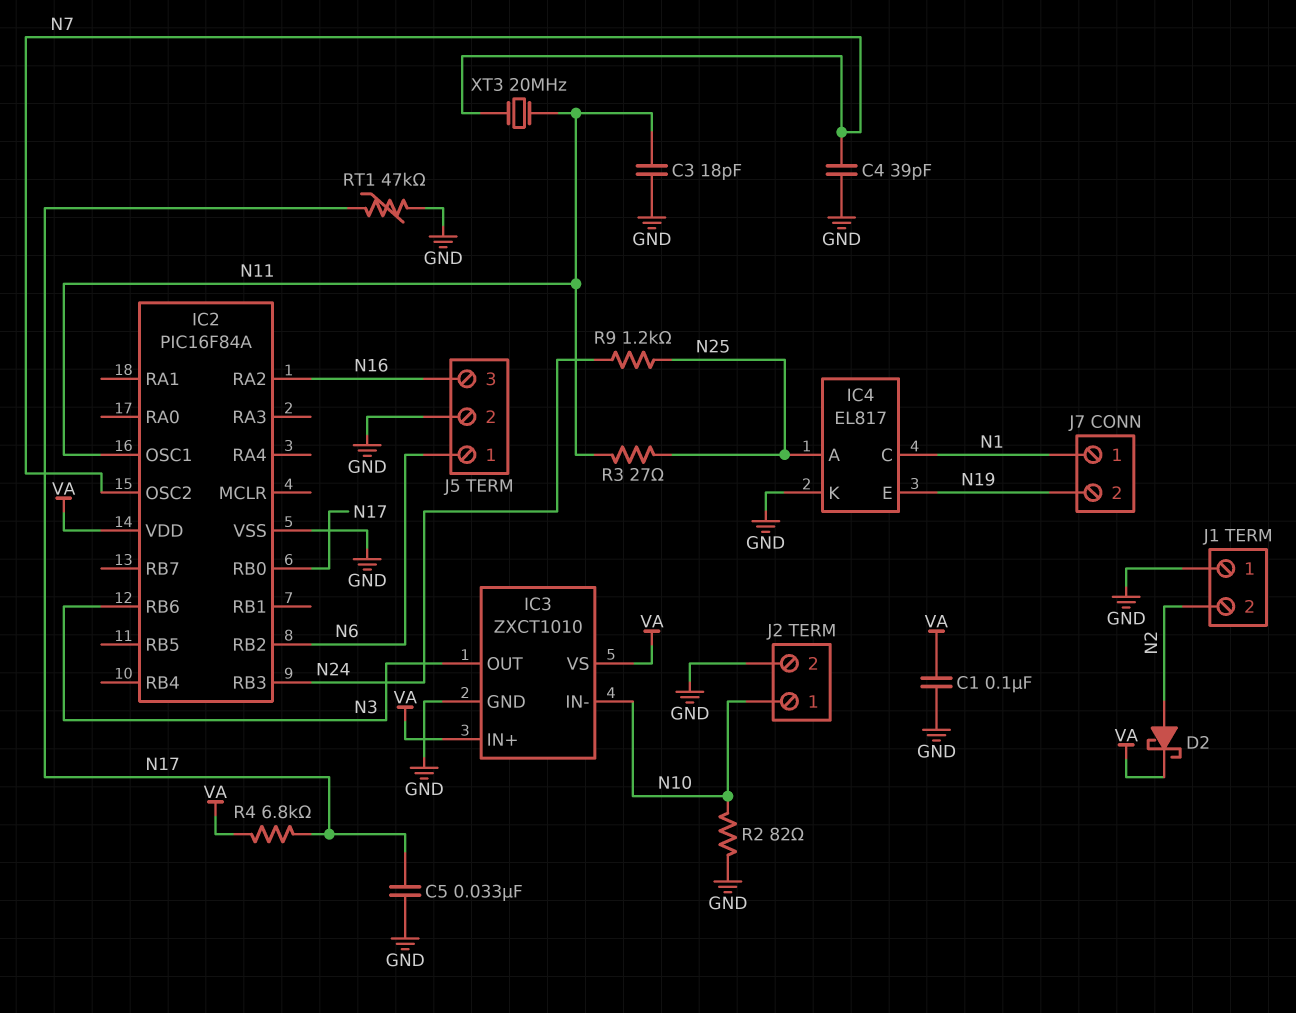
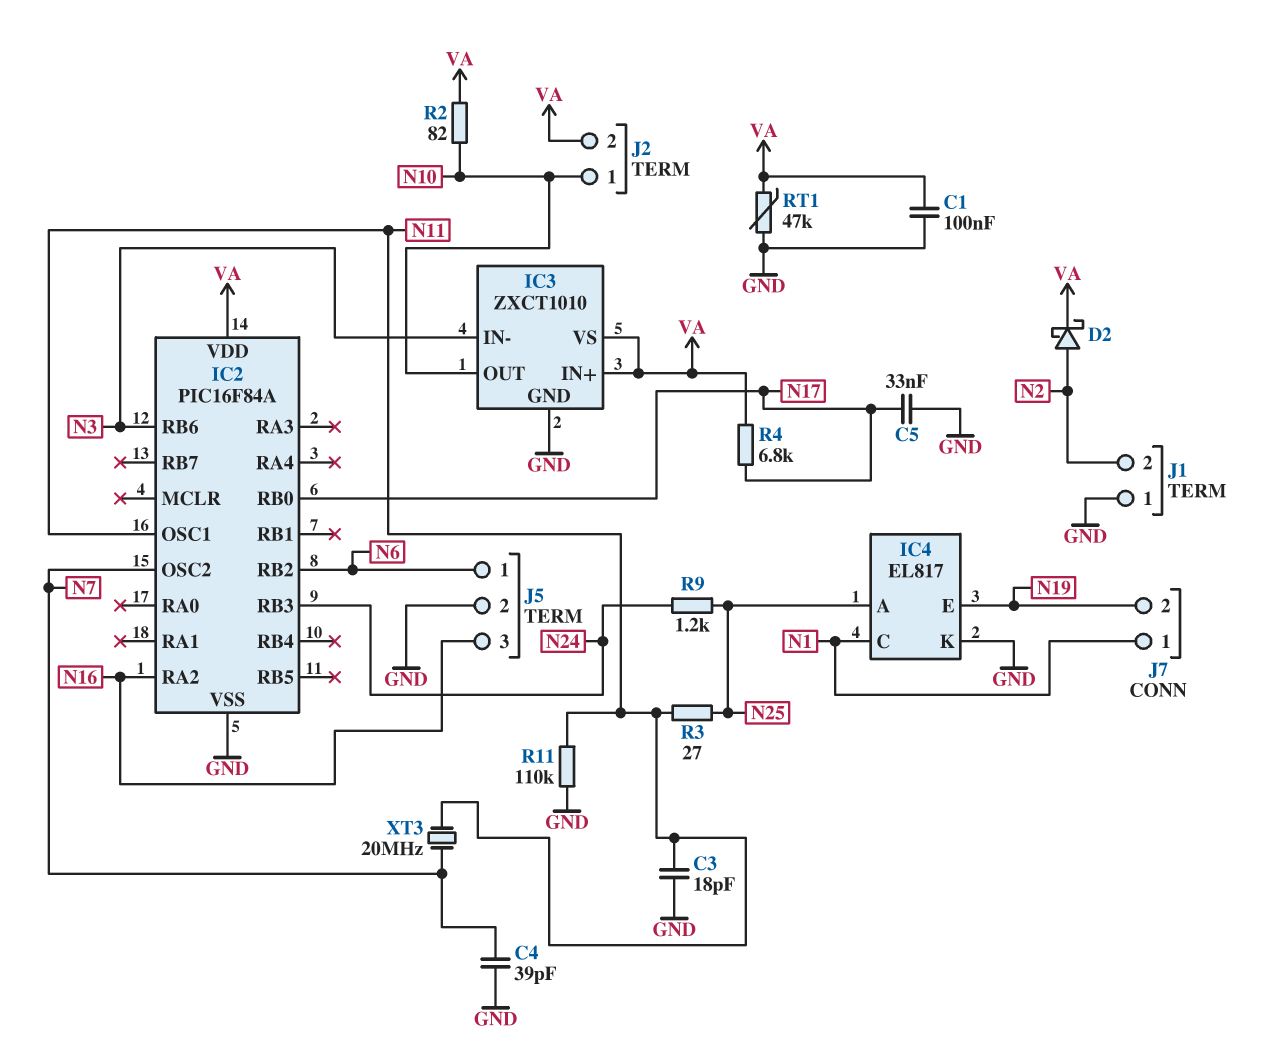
IC3 pin IN-: N10 -> N3
IC3 pin OUT: N3 -> N10
J2 pin 2: GND -> VA
R2: 82 (GND, N10) -> 82 (N10, VA)
R11: none -> 110k (GND, N11)
RT1: 47k (GND, N17) -> 47k (GND, VA)

